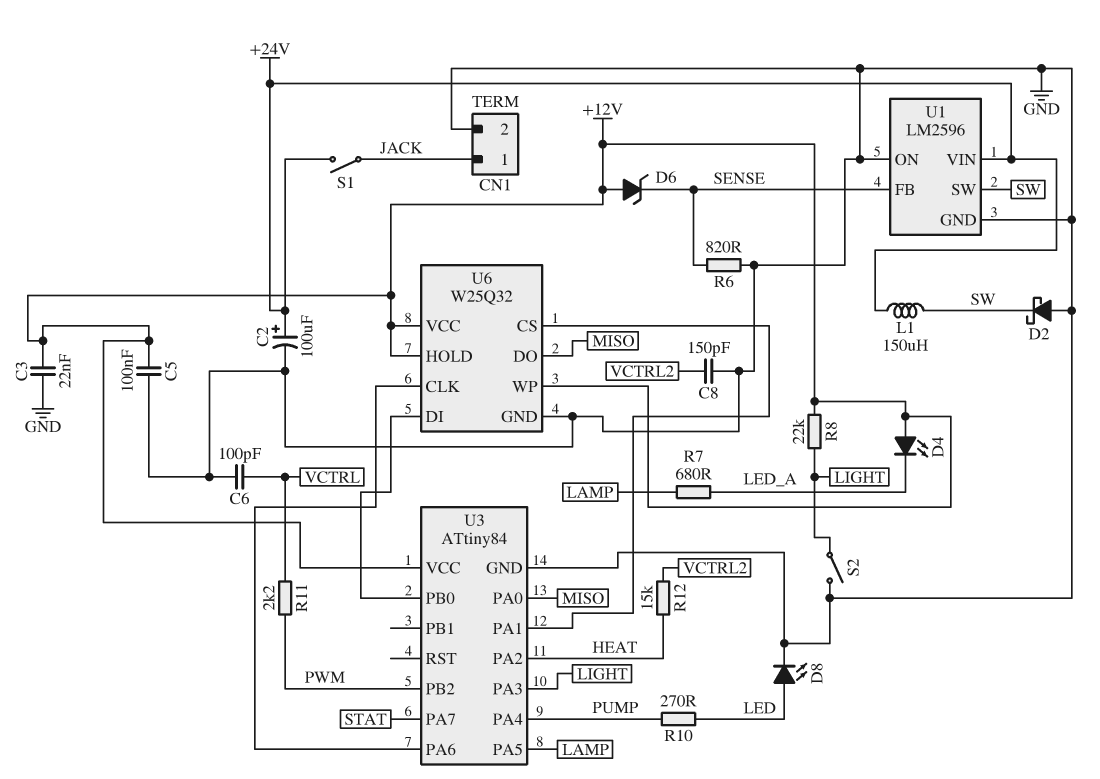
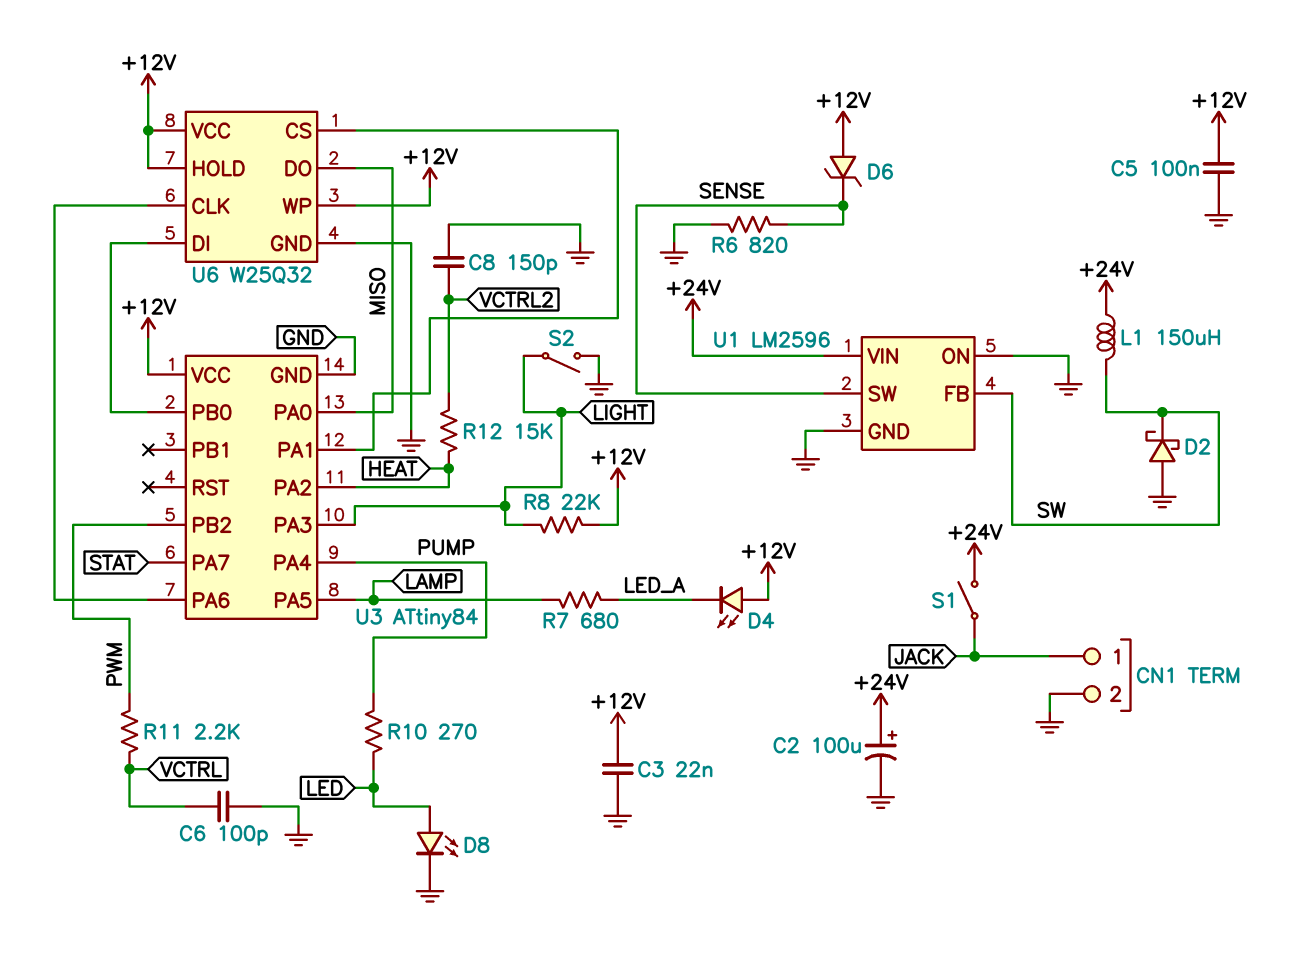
U1 pin FB: SENSE -> SW
U1 pin SW: SW -> SENSE

